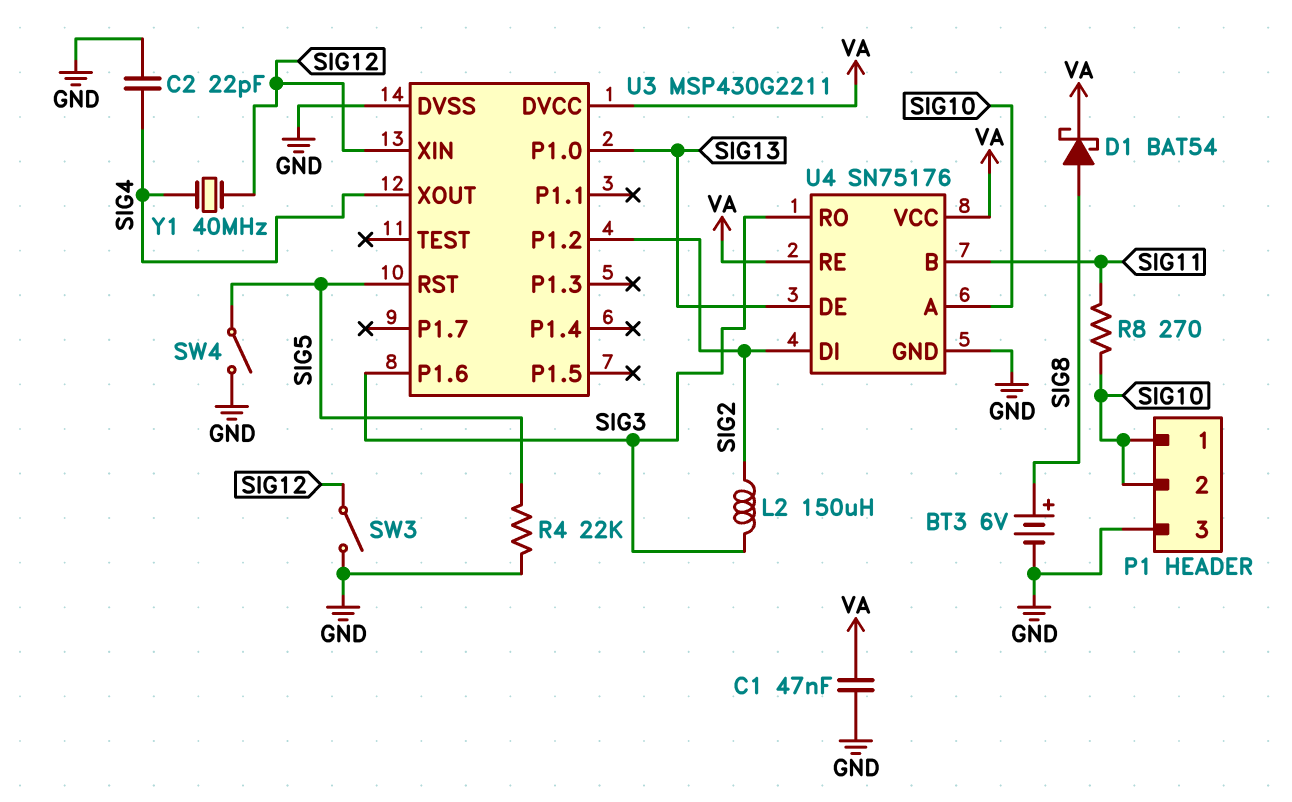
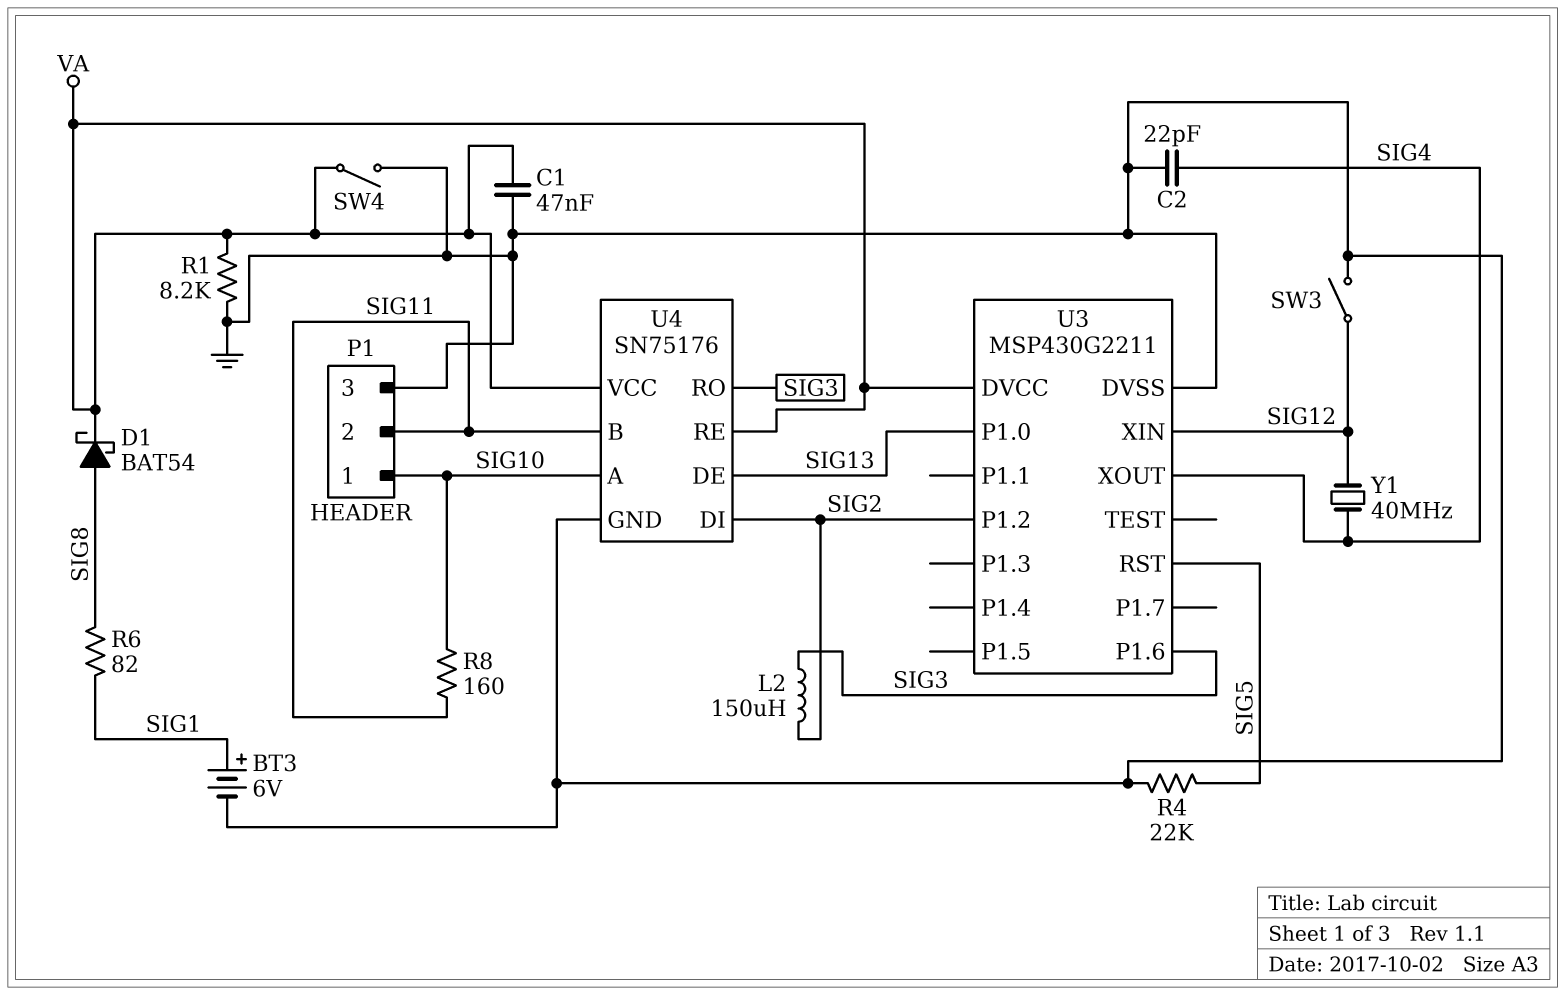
BT3: 6V (plus SIG8, minus GND) -> 6V (plus SIG1, minus GND)
P1 pin 2: SIG10 -> SIG11
R1: none -> 8.2k (GND, VA)
R6: none -> 82 (SIG1, SIG8)
R8: 270 (SIG10, SIG11) -> 160 (SIG10, SIG11)
SW4: switch (GND, SIG5) -> switch (GND, VA)

